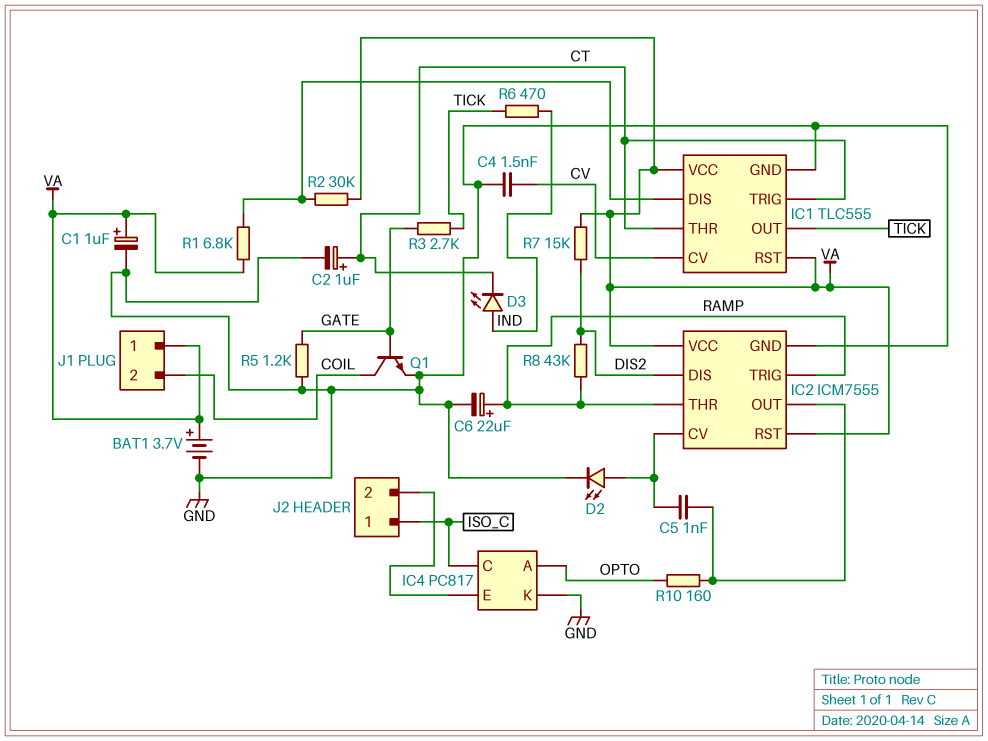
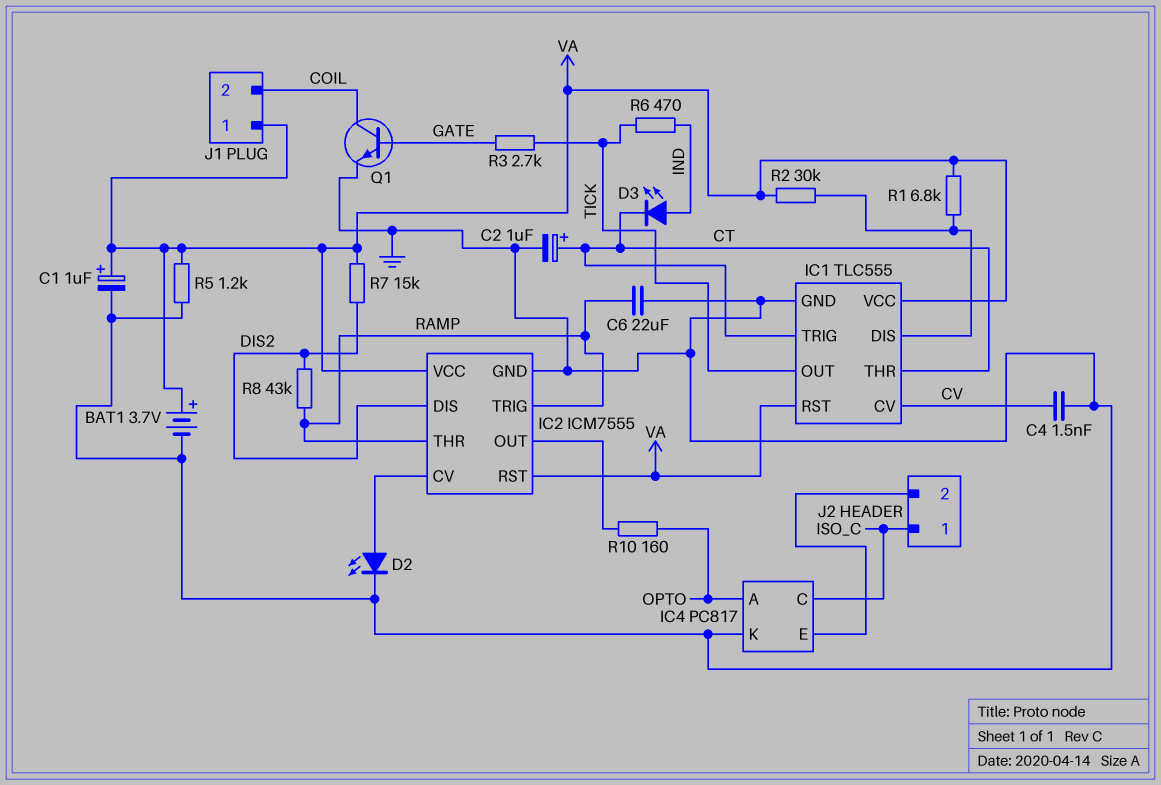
C5: 1nF (IC2/CV, IC2/OUT) -> none
C6: 22uF (plus RAMP, minus GND) -> 22uF (GND, RAMP)
R5: 1.2k (GATE, GND) -> 1.2k (GND, VA)

